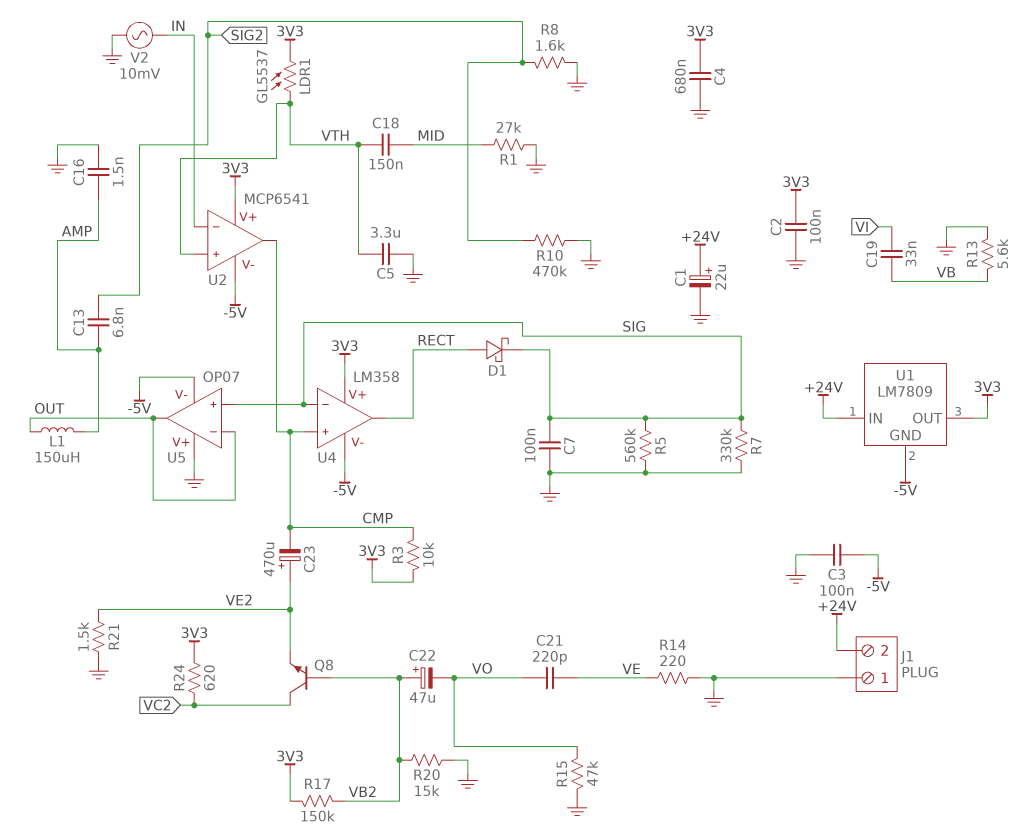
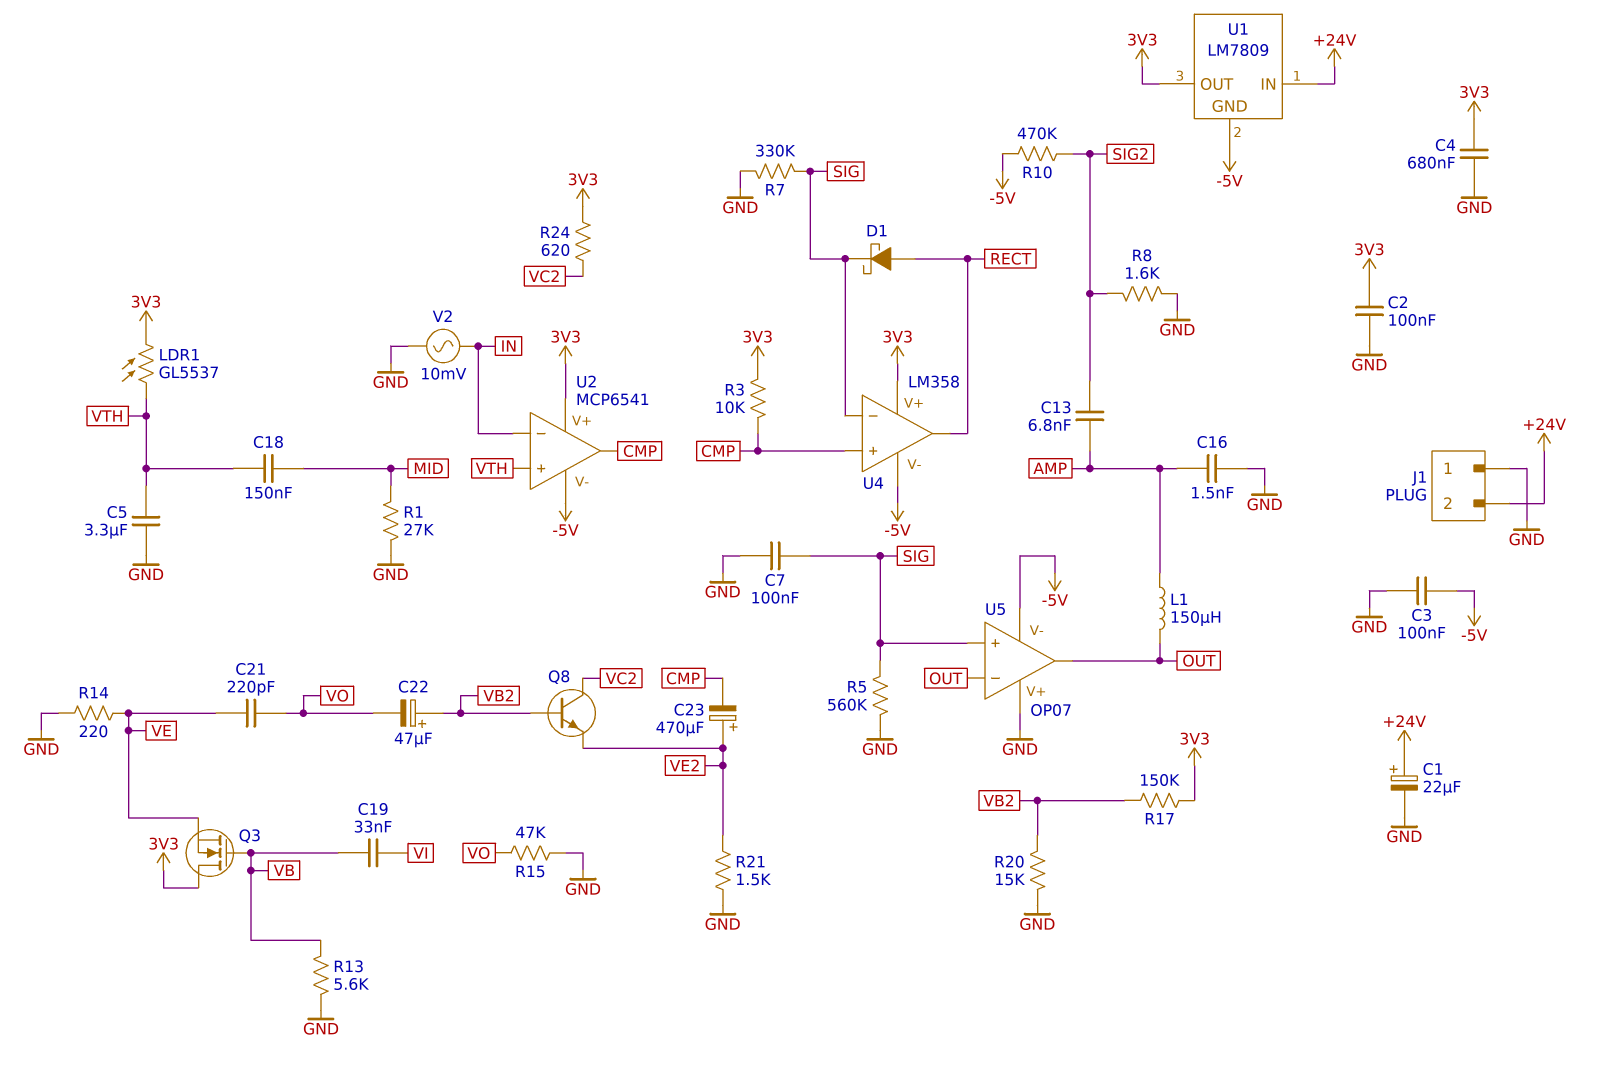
Q3: none -> NMOS (G VB, D 3V3, S VE)
R10: 470k (GND, SIG2) -> 470k (-5V, SIG2)

